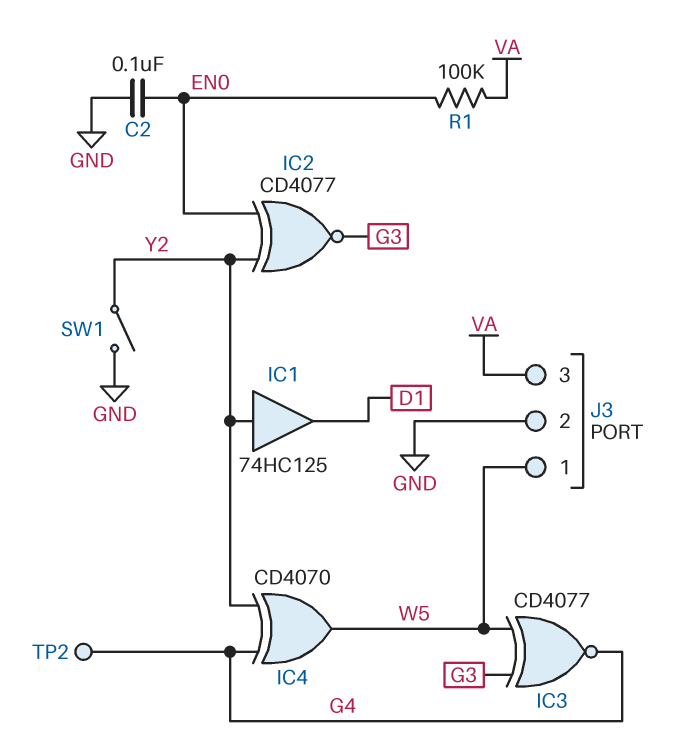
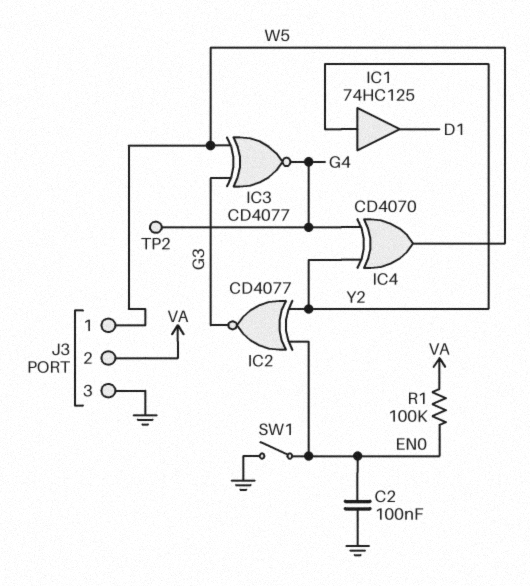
J3 pin 2: GND -> VA
J3 pin 3: VA -> GND
SW1: switch (GND, Y2) -> switch (EN0, GND)

